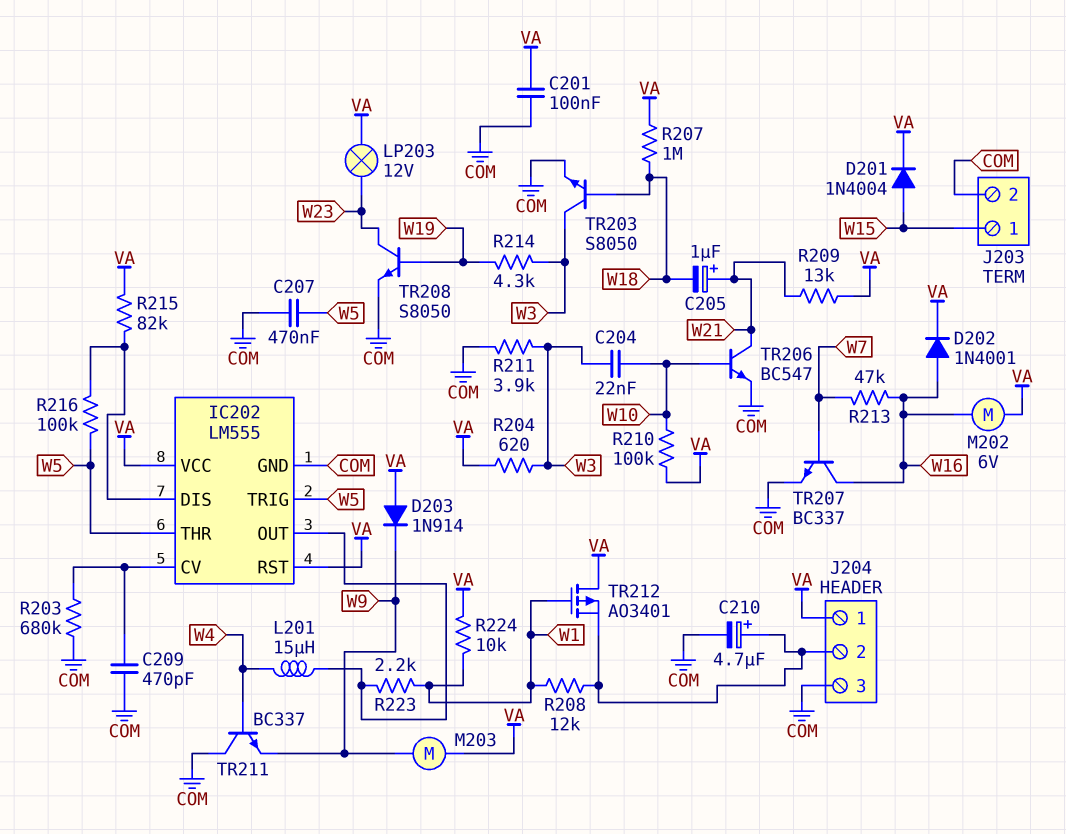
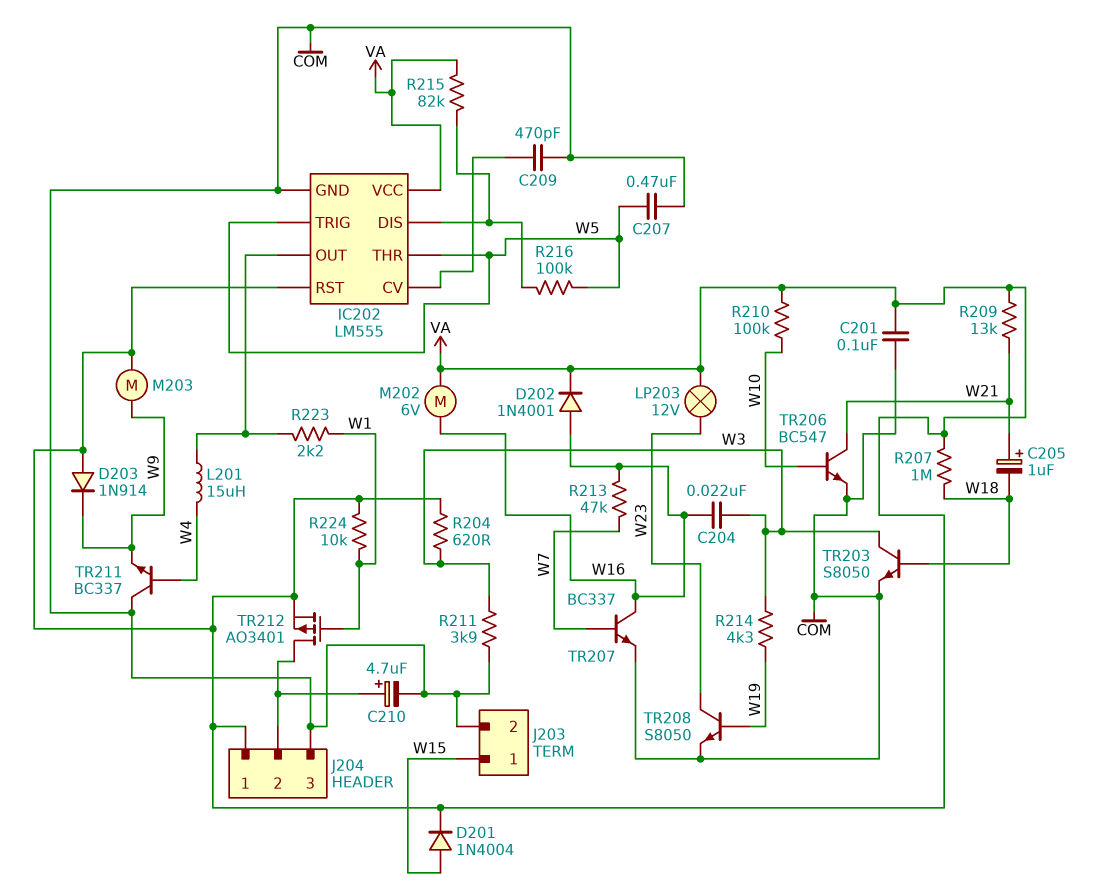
C204: 22nF (W3, W10) -> 22nF (W3, W16)
R203: 680k (COM, IC202/CV) -> none
R208: 12k (J204/2, W1) -> none
TR212: PMOS AO3401 (G W1, D VA, S J204/2) -> PMOS AO3401 (G W1, D J204/2, S VA)

